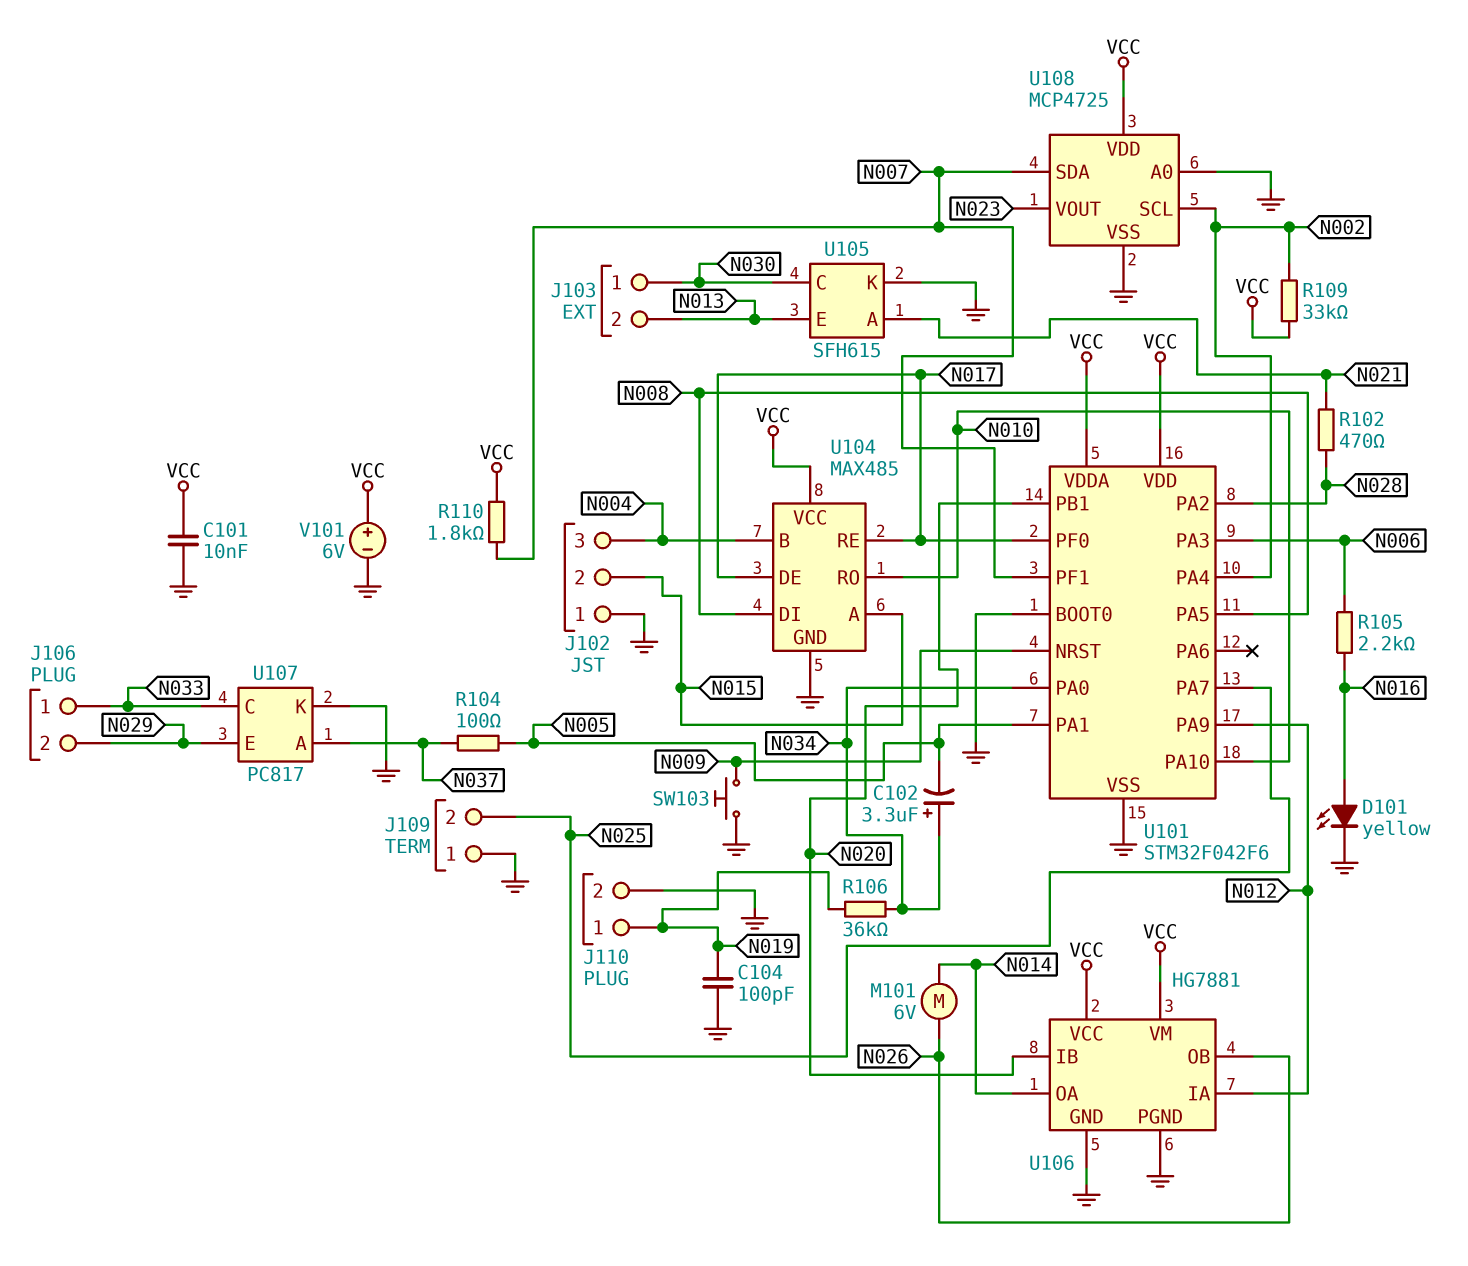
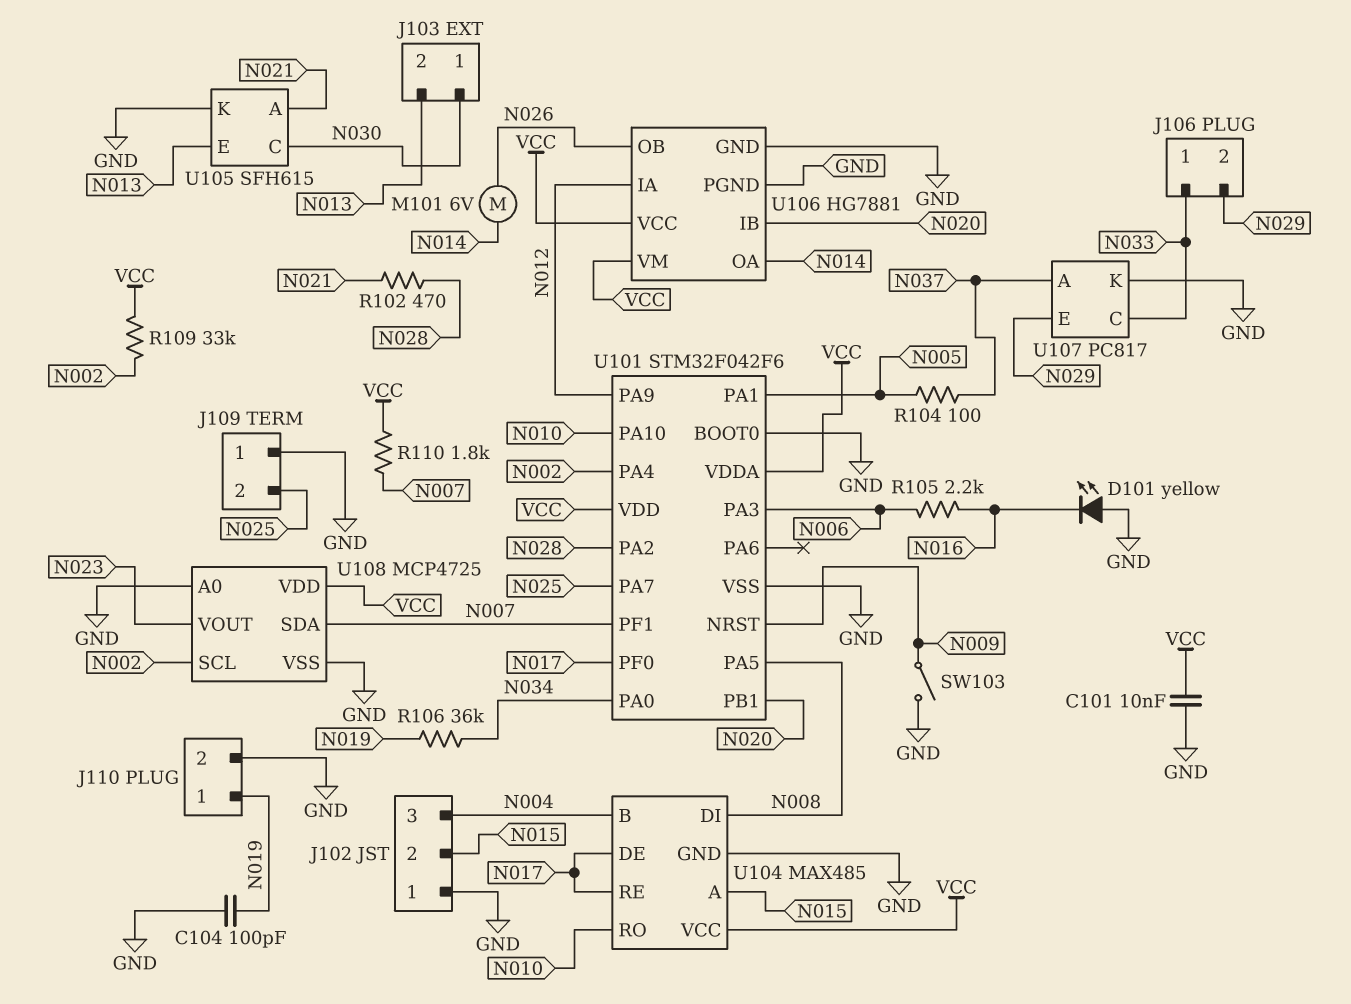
C102: 3.3uF (plus N034, minus N005) -> none
D101: LED yellow (A N016, K GND) -> LED yellow (A GND, K N016)
SW103: button (GND, N009) -> switch (GND, N009)
V101: 6V (plus VCC, minus GND) -> none

